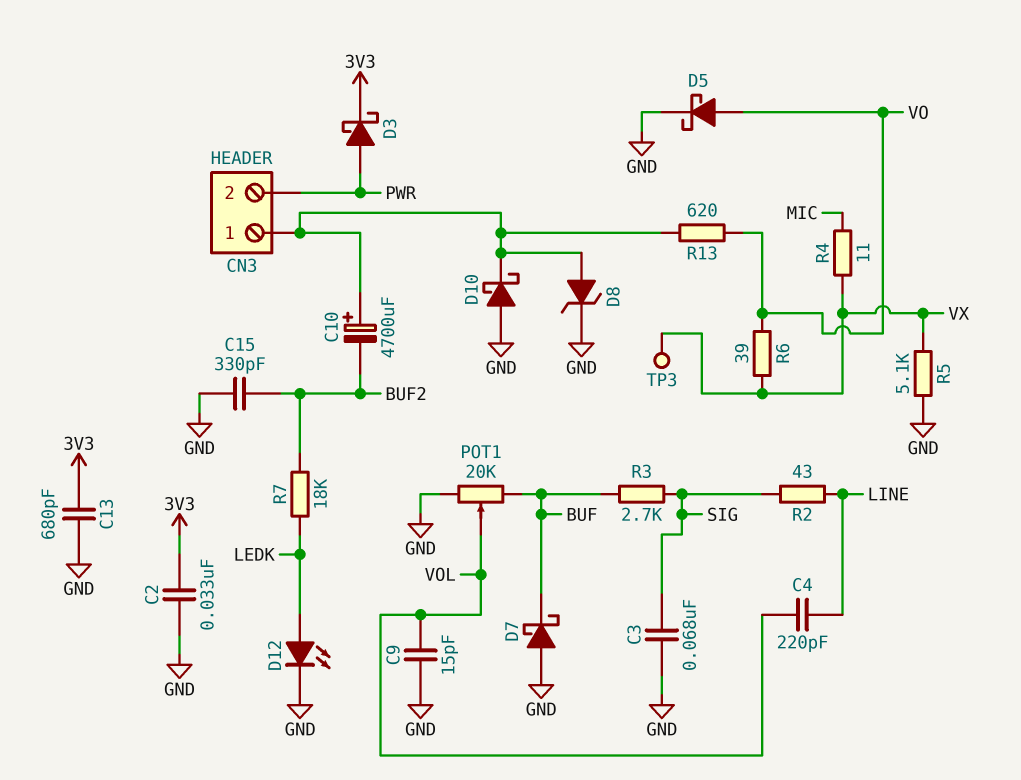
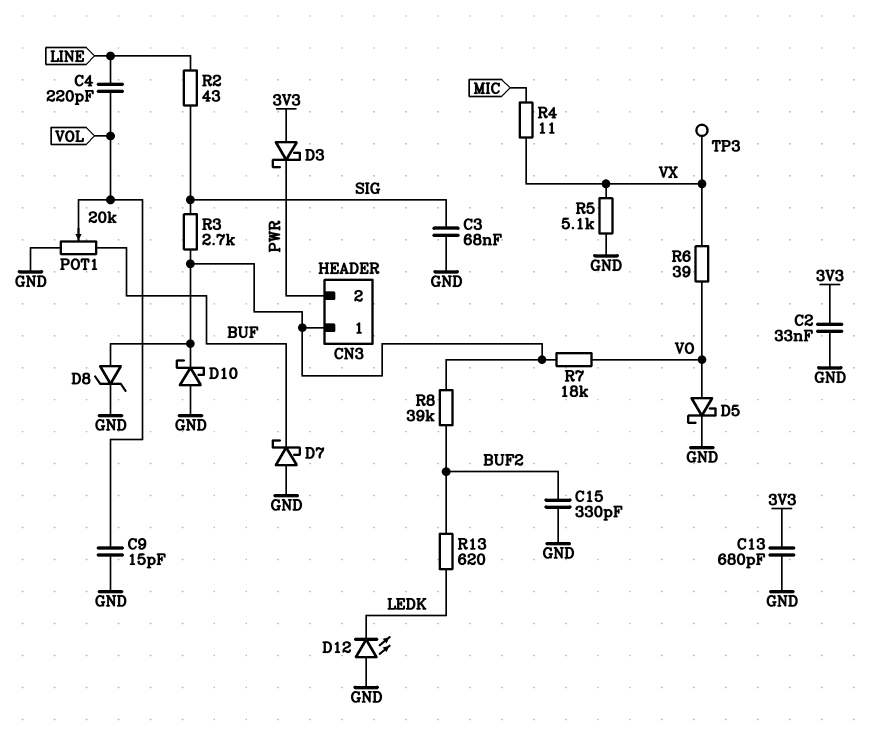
C10: 4700uF (plus CN3/1, minus BUF2) -> none
D3: schottky (A PWR, K 3V3) -> schottky (A 3V3, K PWR)
D12: LED (A LEDK, K GND) -> LED (A GND, K LEDK)
R3: 2.7k (BUF, SIG) -> 2.7k (CN3/1, SIG)
R7: 18k (BUF2, LEDK) -> 18k (CN3/1, VO)
R8: none -> 39k (BUF2, CN3/1)
R13: 620 (CN3/1, VO) -> 620 (BUF2, LEDK)

